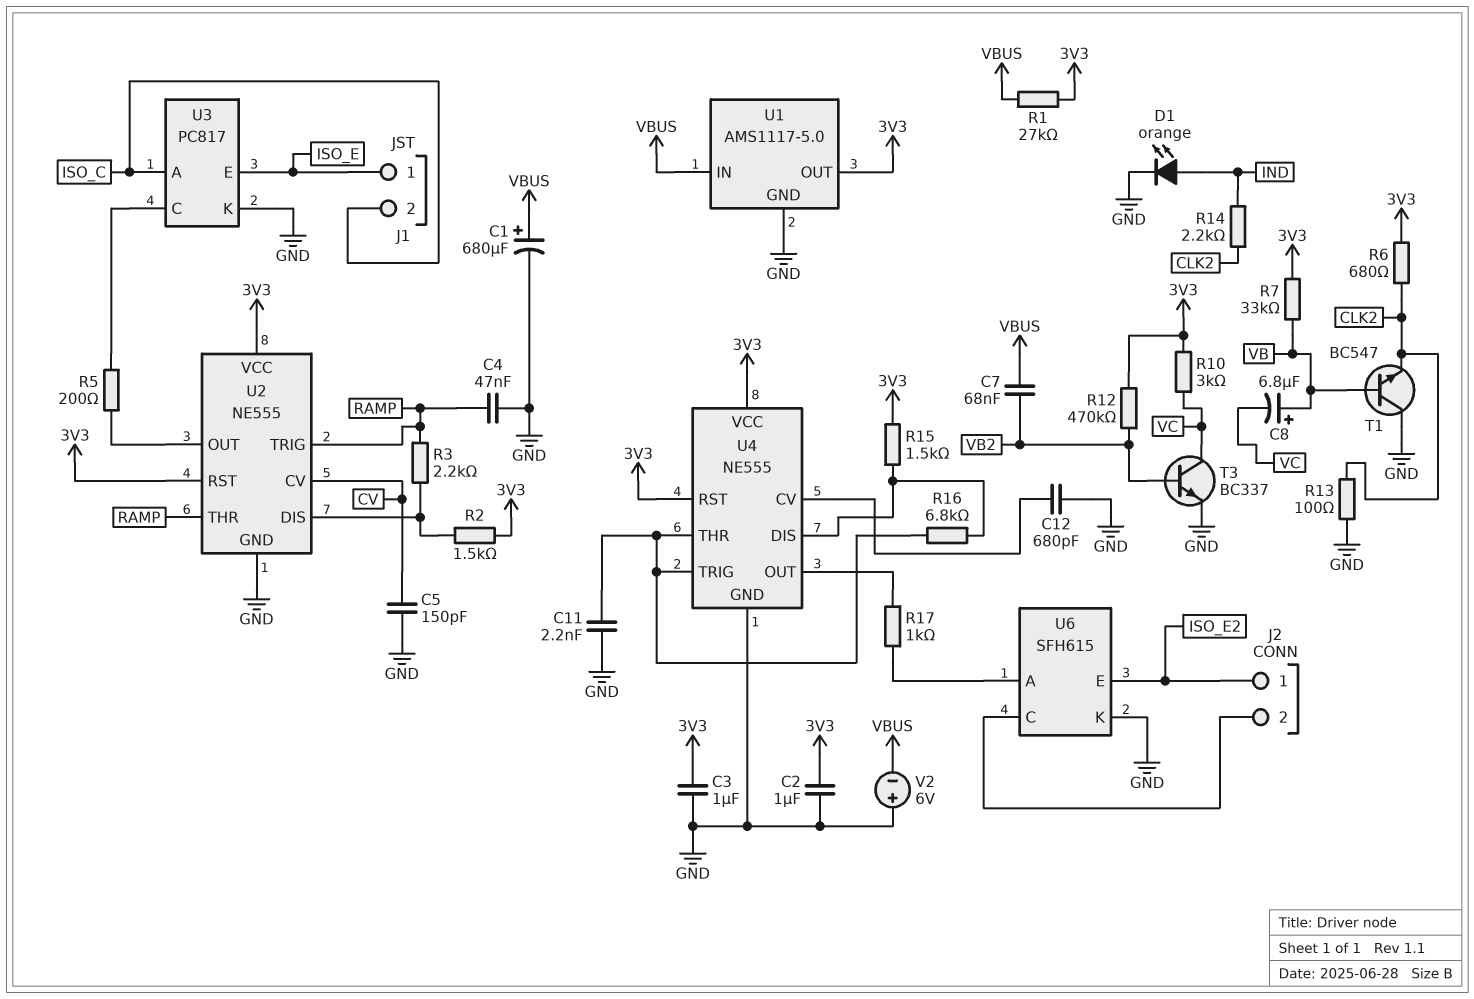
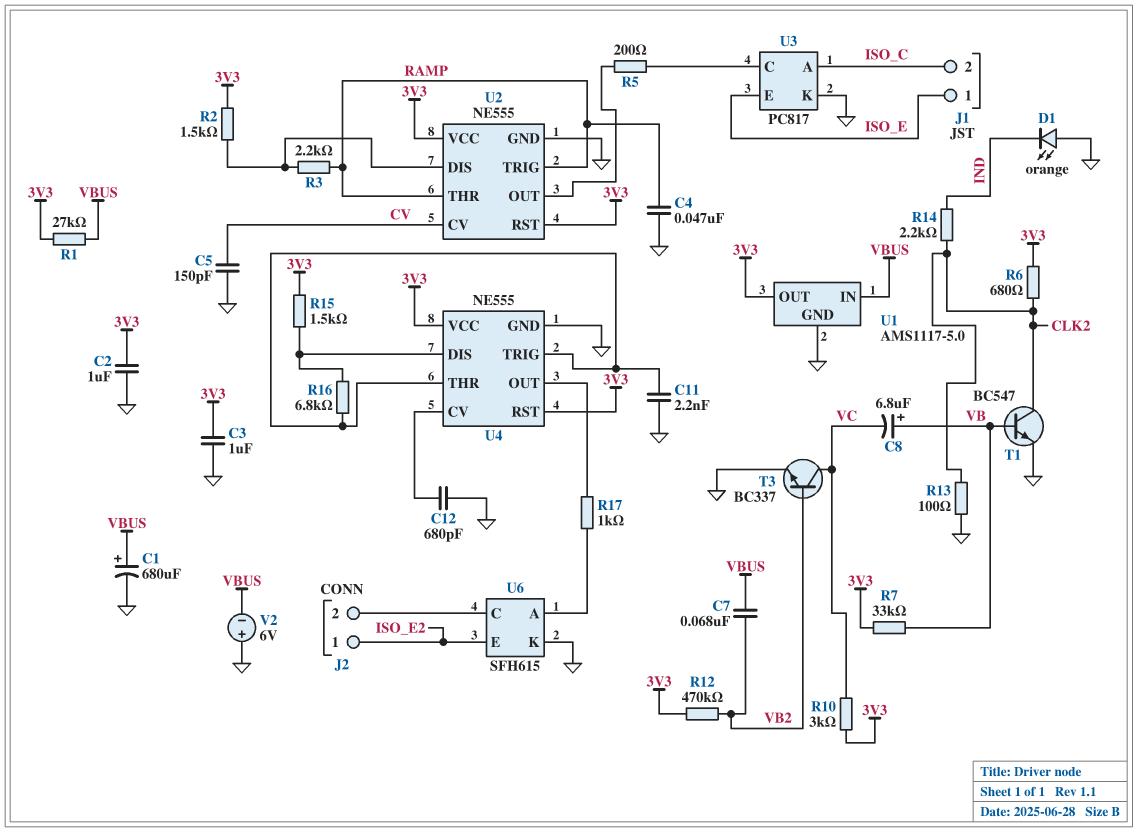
D1: LED orange (A IND, K GND) -> LED orange (A GND, K IND)
T1: NPN BC547 (B VB, C GND, E CLK2) -> NPN BC547 (B VB, C CLK2, E GND)

